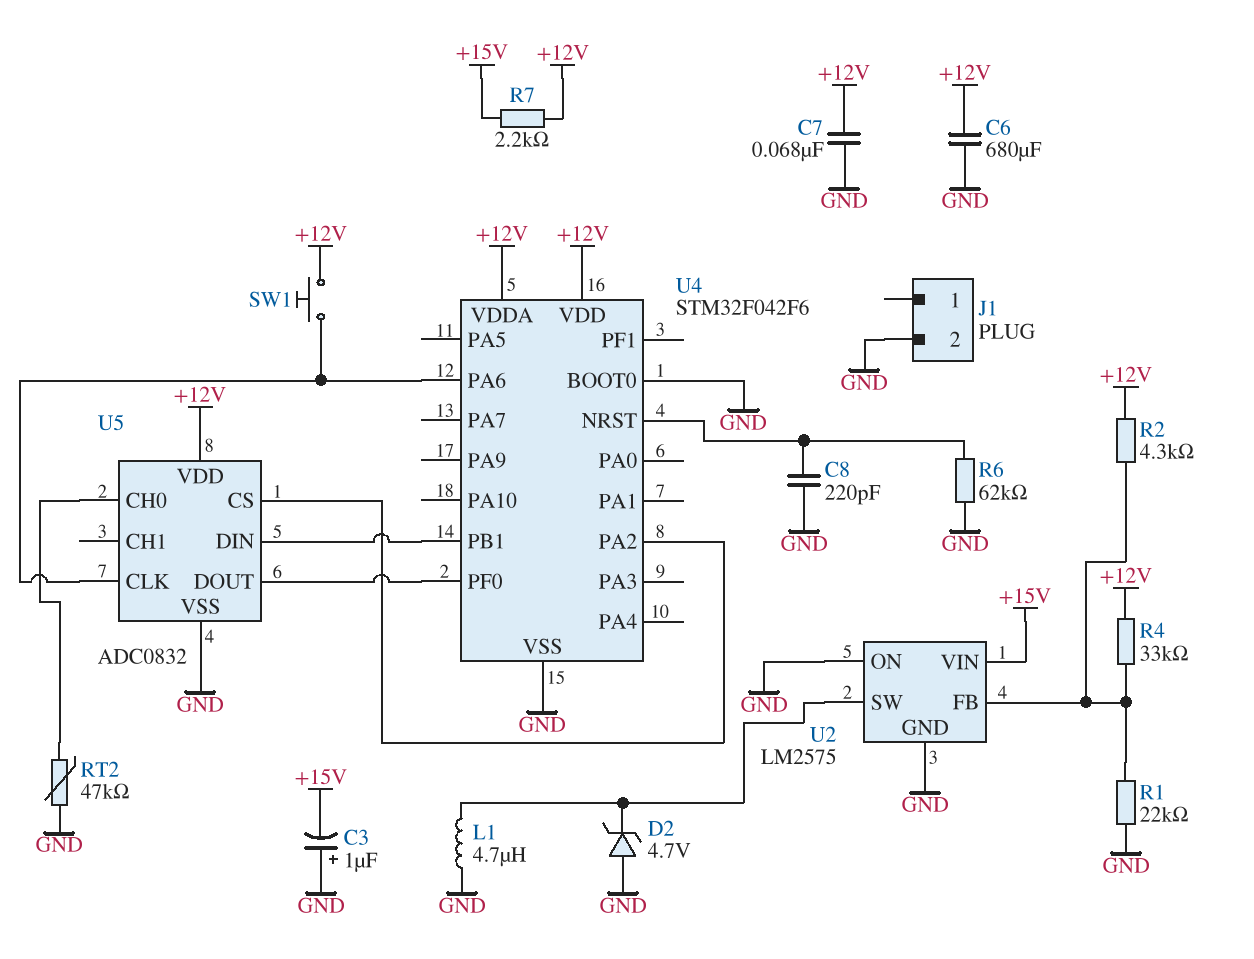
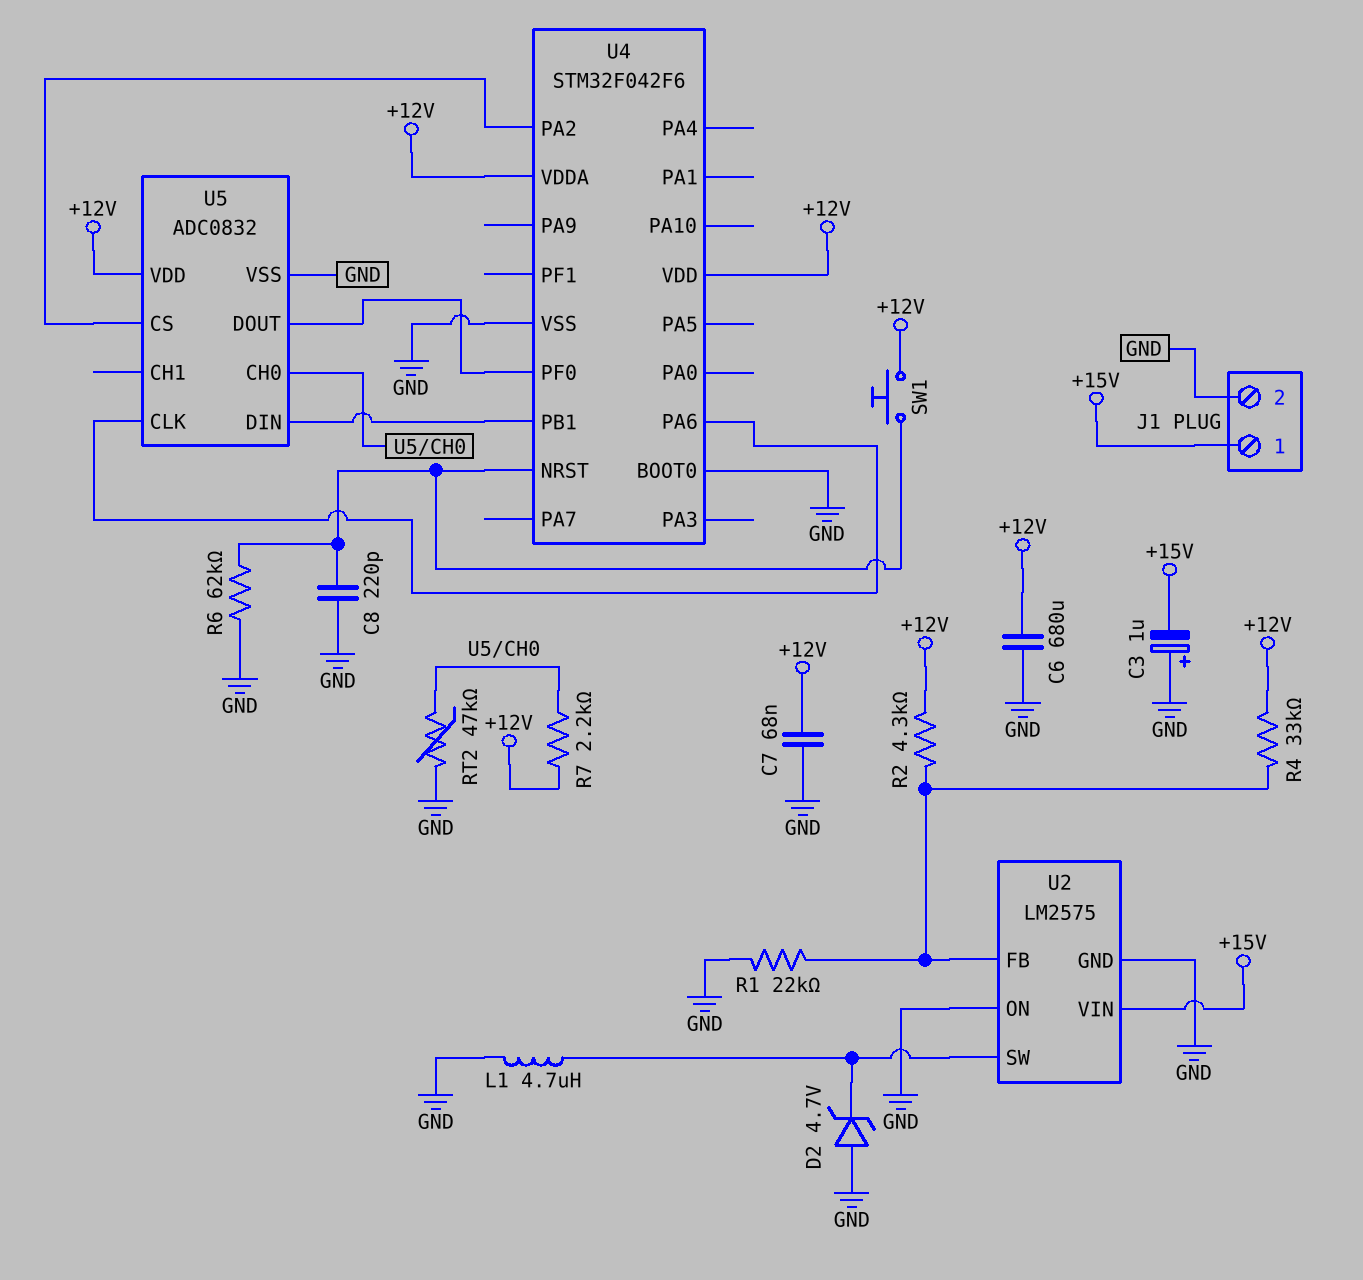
J1 pin 1: none -> +15V
R7: 2.2k (+12V, +15V) -> 2.2k (+12V, U5/CH0)
SW1: button (+12V, U4/PA6) -> button (+12V, U4/NRST)

